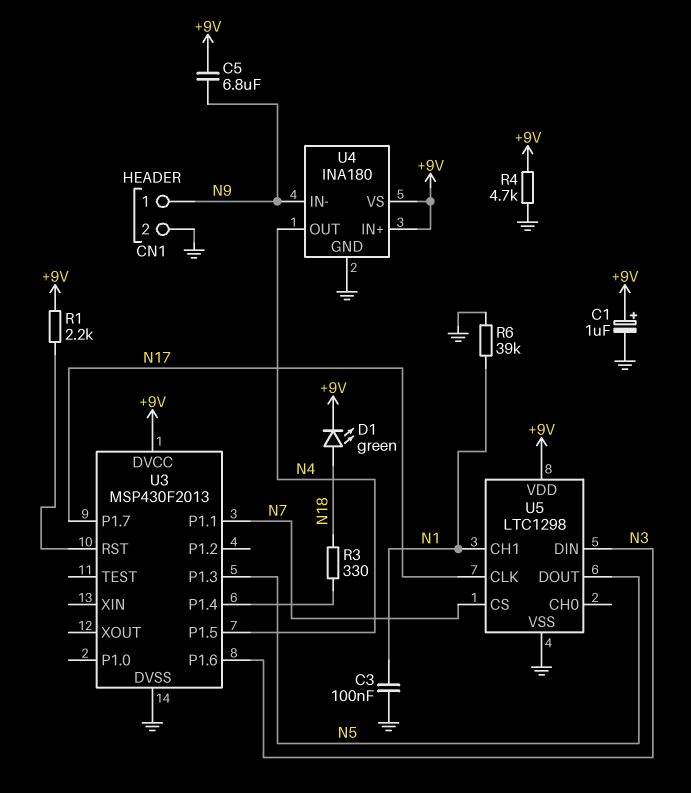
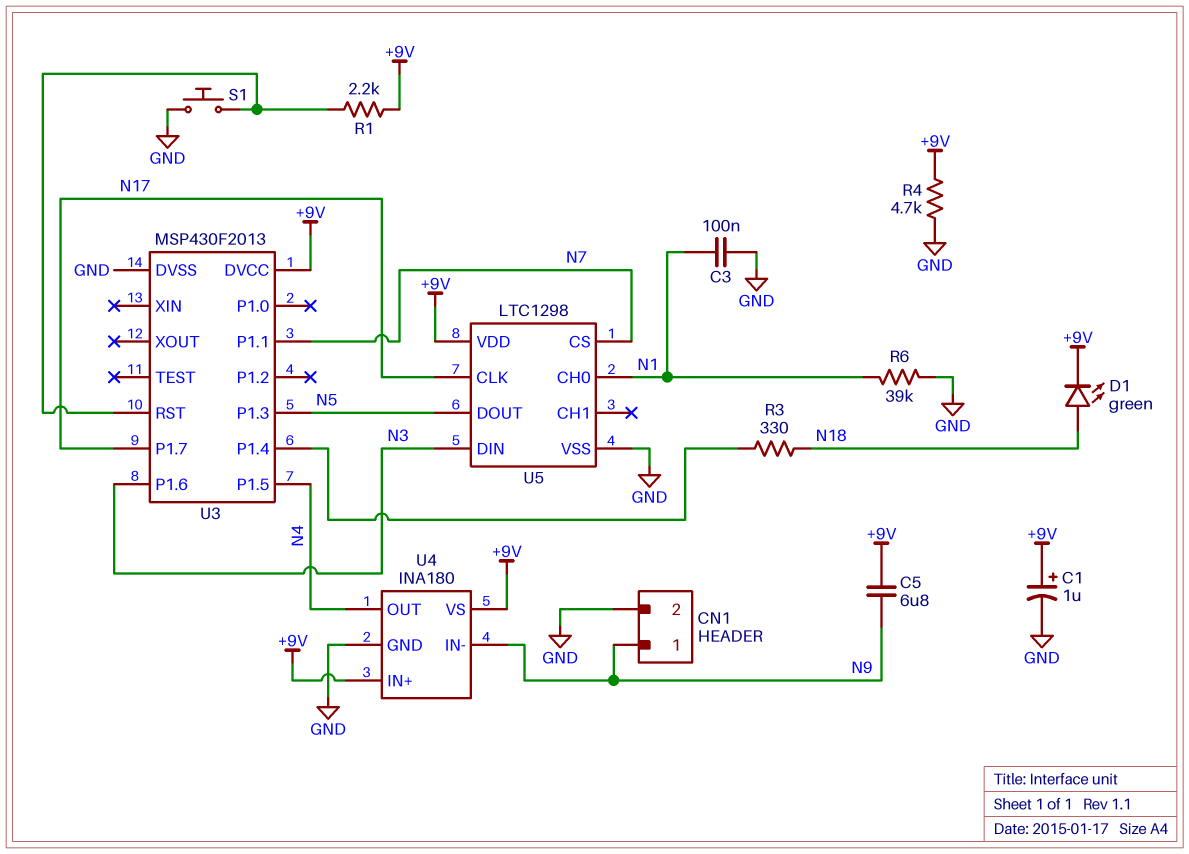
S1: none -> button (GND, U3/RST)
U5 pin CH0: none -> N1
U5 pin CH1: N1 -> none

